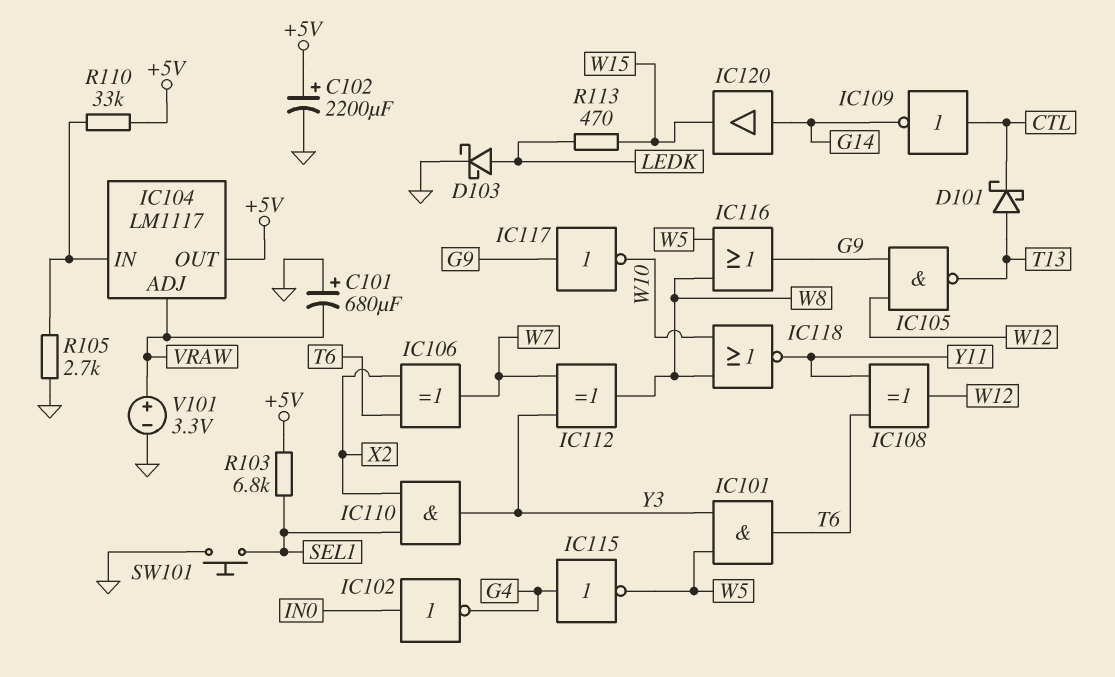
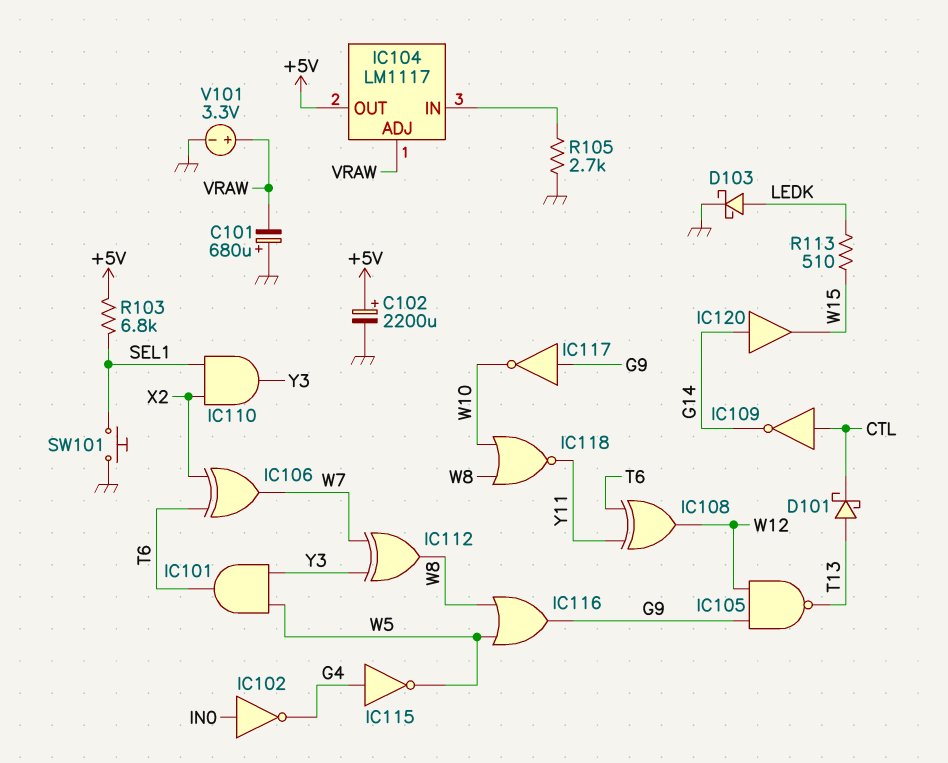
R110: 33k (+5V, IC104/IN) -> none
R113: 470 (LEDK, W15) -> 510 (LEDK, W15)

